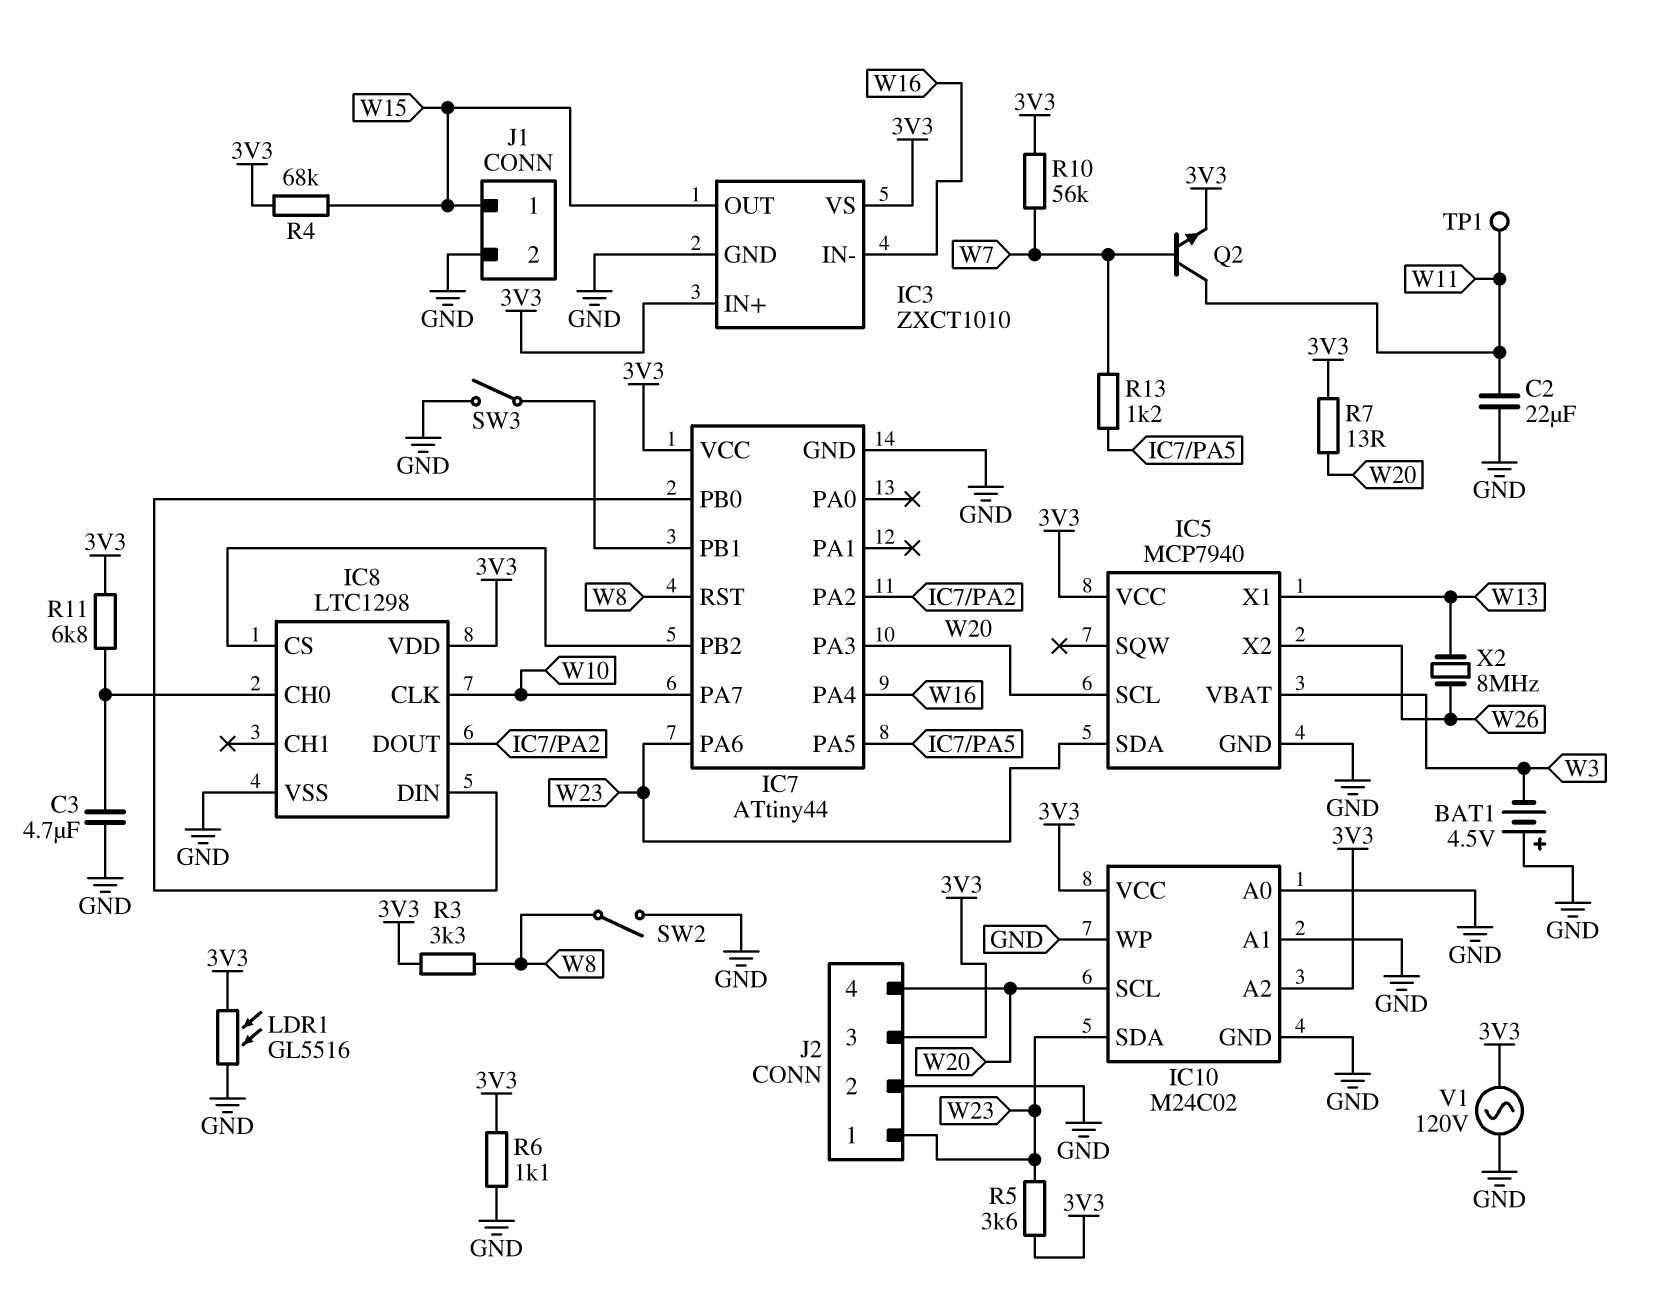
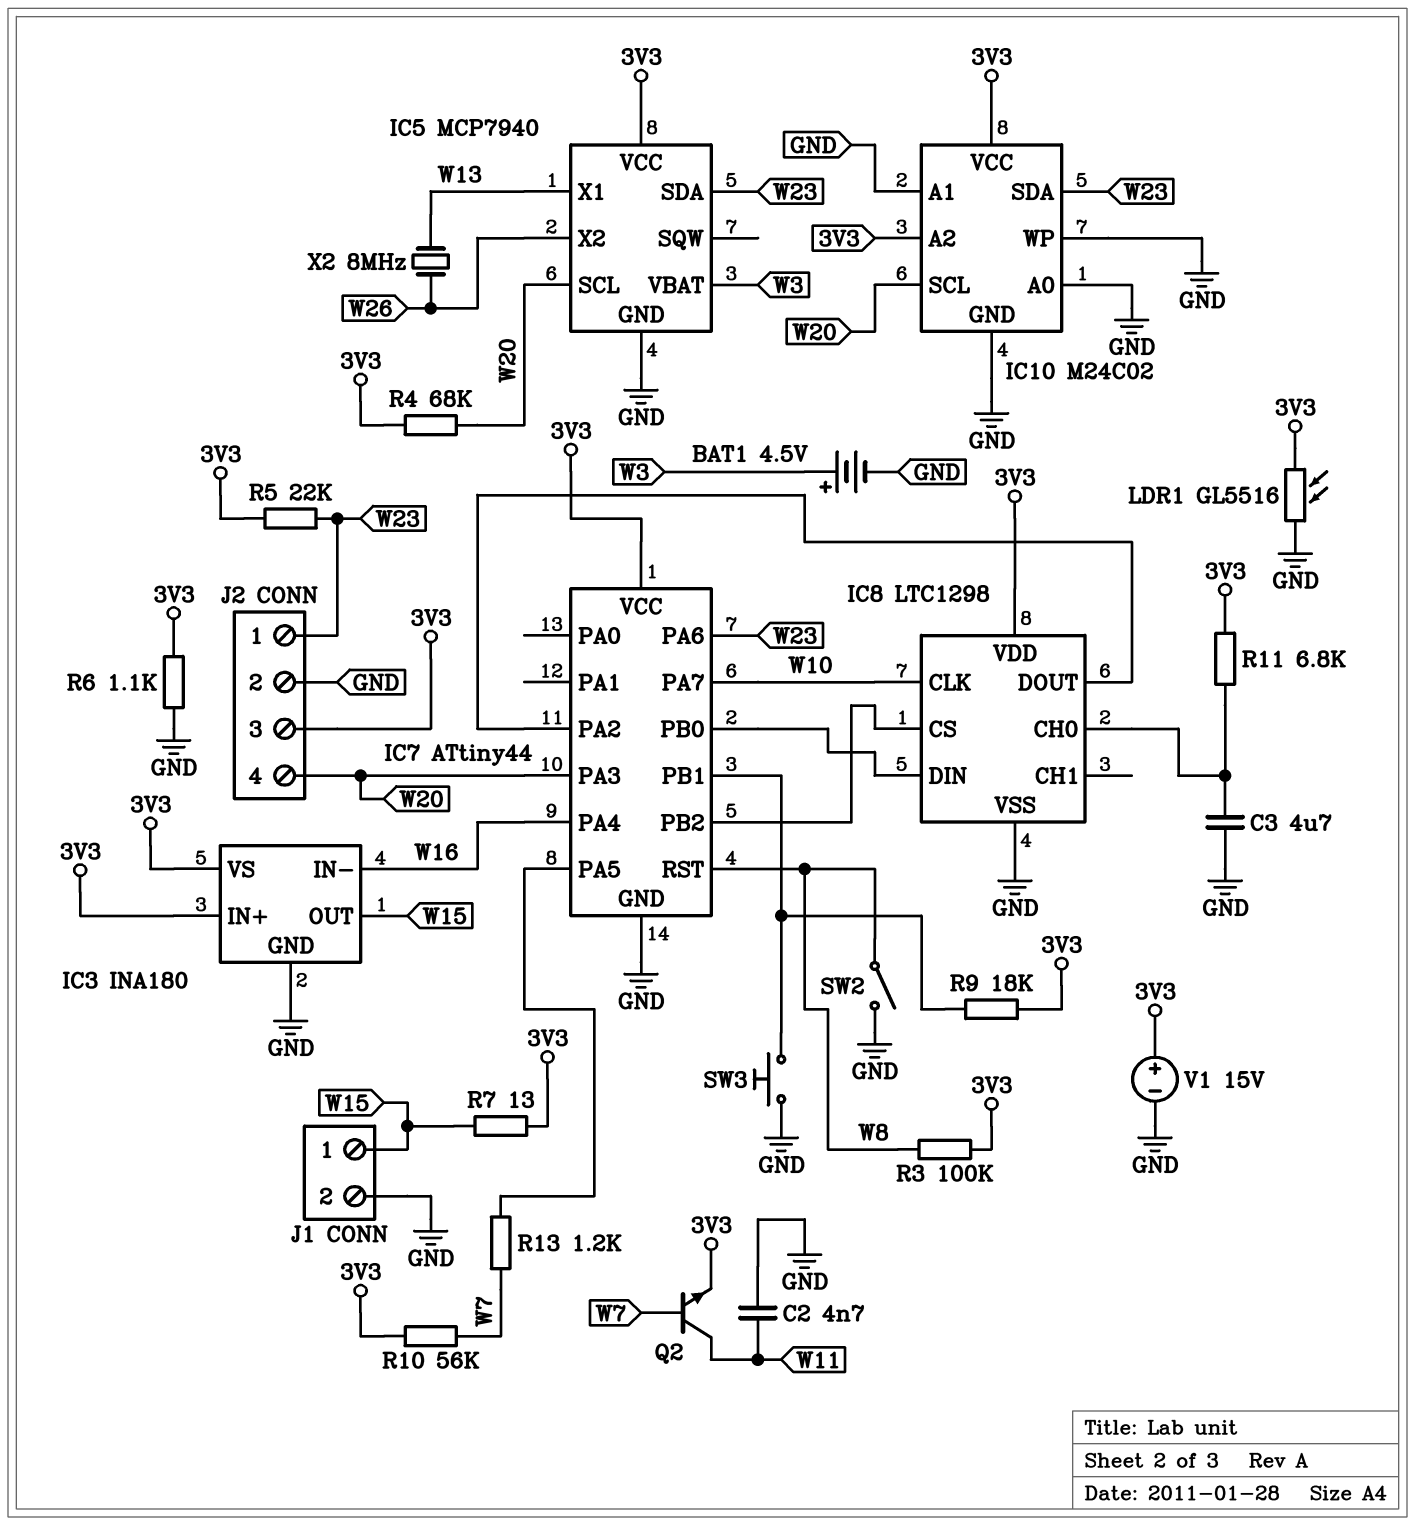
BAT1: 4.5V (plus GND, minus W3) -> 4.5V (plus W3, minus GND)
C2: 22uF (GND, W11) -> 4.7nF (GND, W11)
IC3: ZXCT1010 -> INA180
R3: 3.3k (3V3, W8) -> 100k (3V3, W8)
R4: 68k (3V3, W15) -> 68k (3V3, W20)
R5: 3.6k (3V3, W23) -> 22k (3V3, W23)
R7: 13 (3V3, W20) -> 13 (3V3, W15)
R9: none -> 18k (3V3, IC7/PB1)
SW3: switch (GND, IC7/PB1) -> button (GND, IC7/PB1)
TP1: test point (W11) -> none
V1: AC 120V (3V3, GND) -> 15V (plus 3V3, minus GND)

